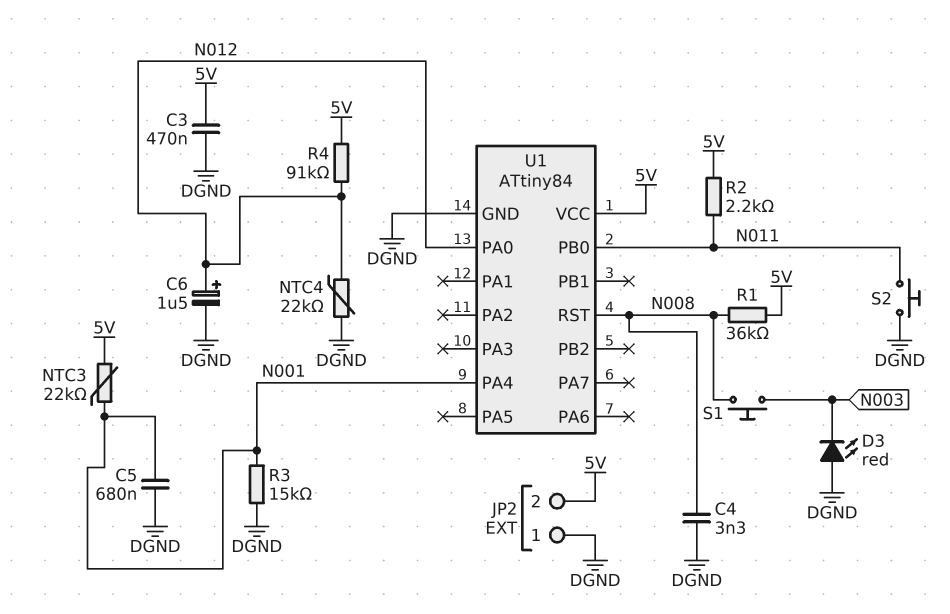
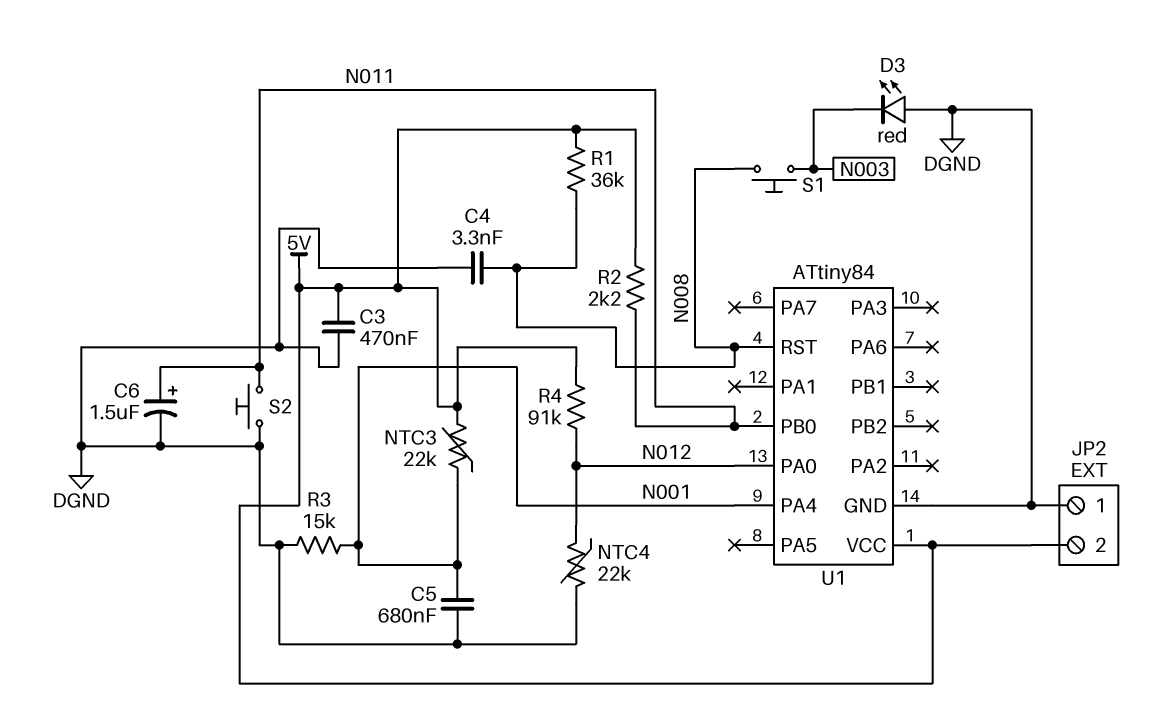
C6: 1.5uF (plus N012, minus DGND) -> 1.5uF (plus N011, minus DGND)

